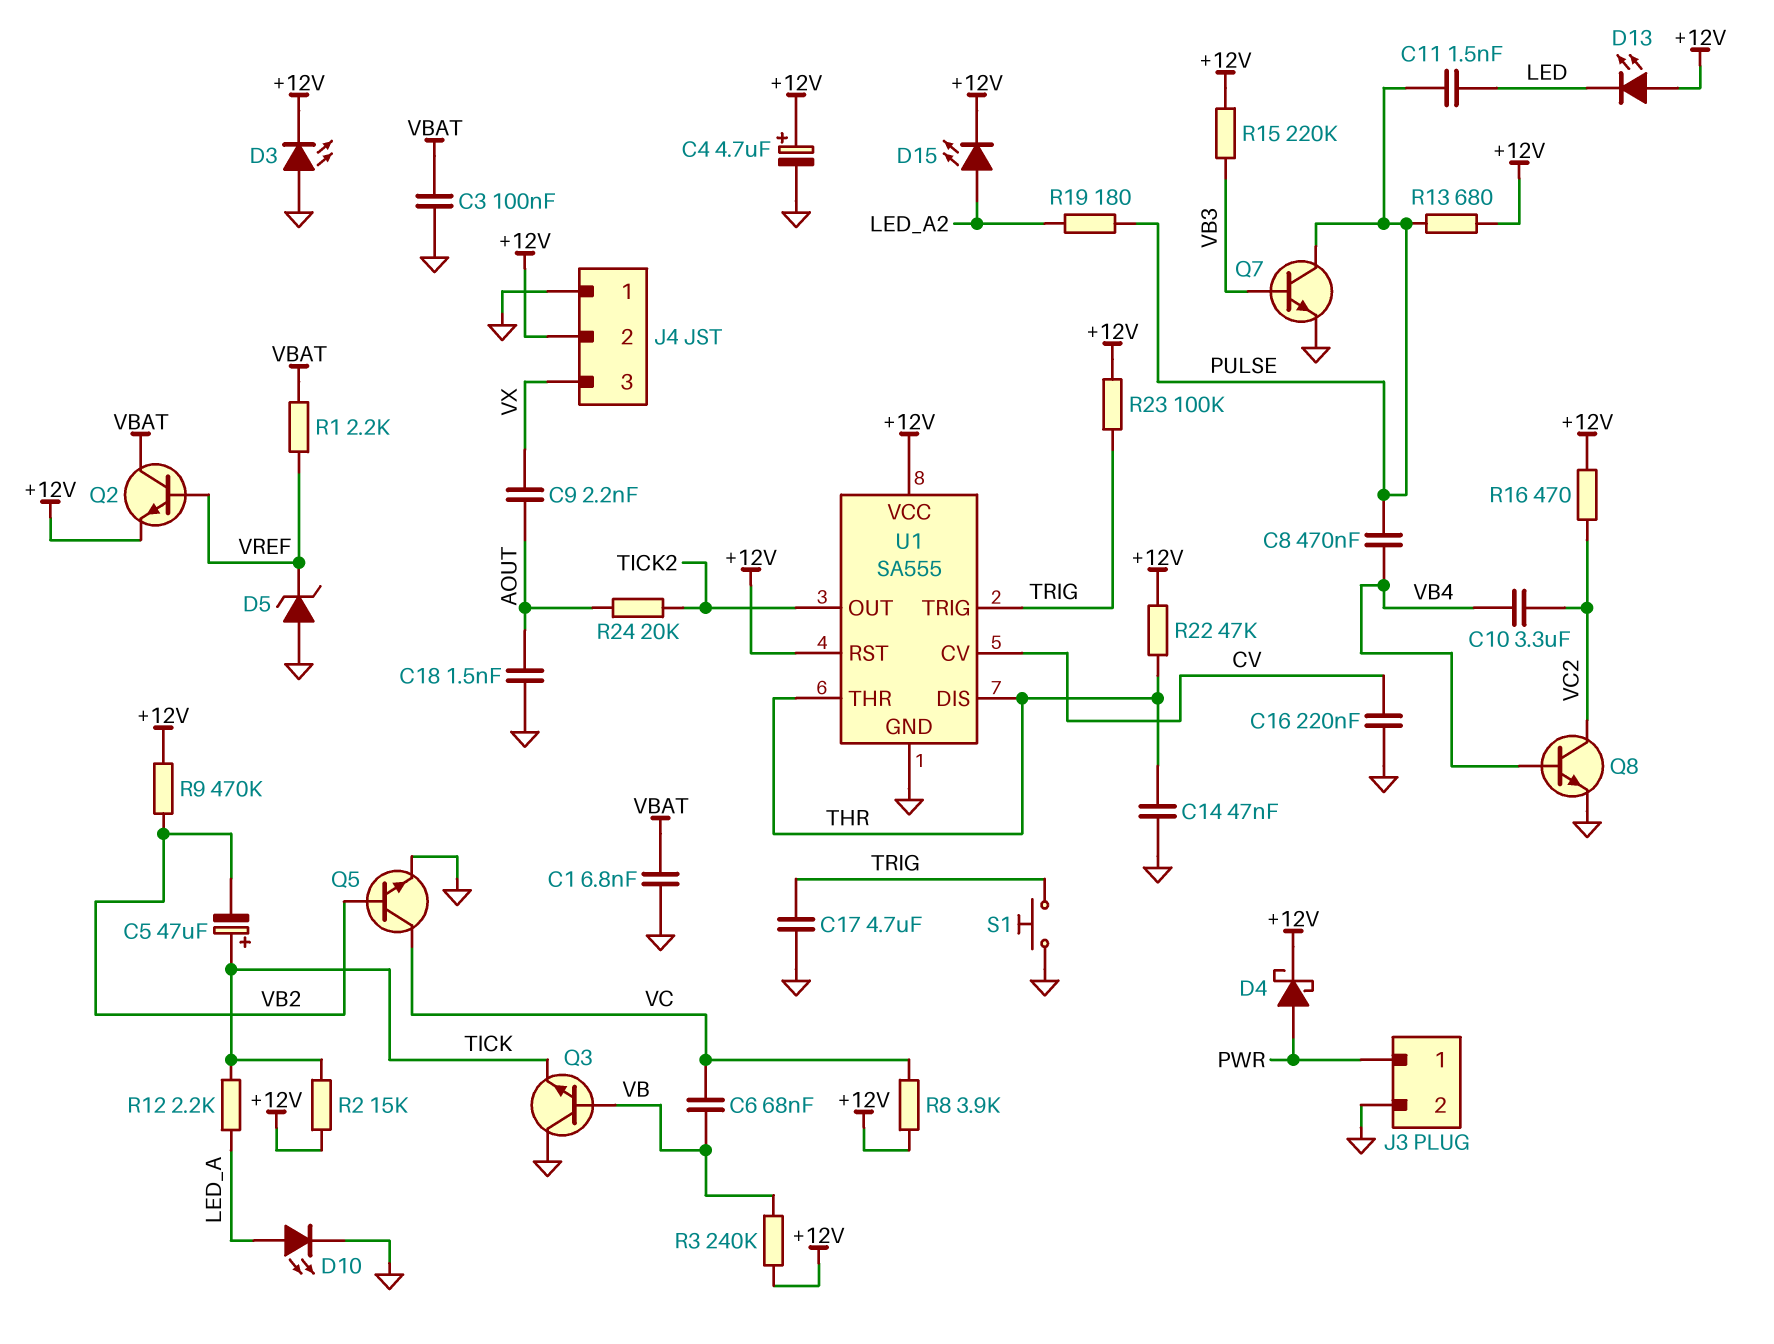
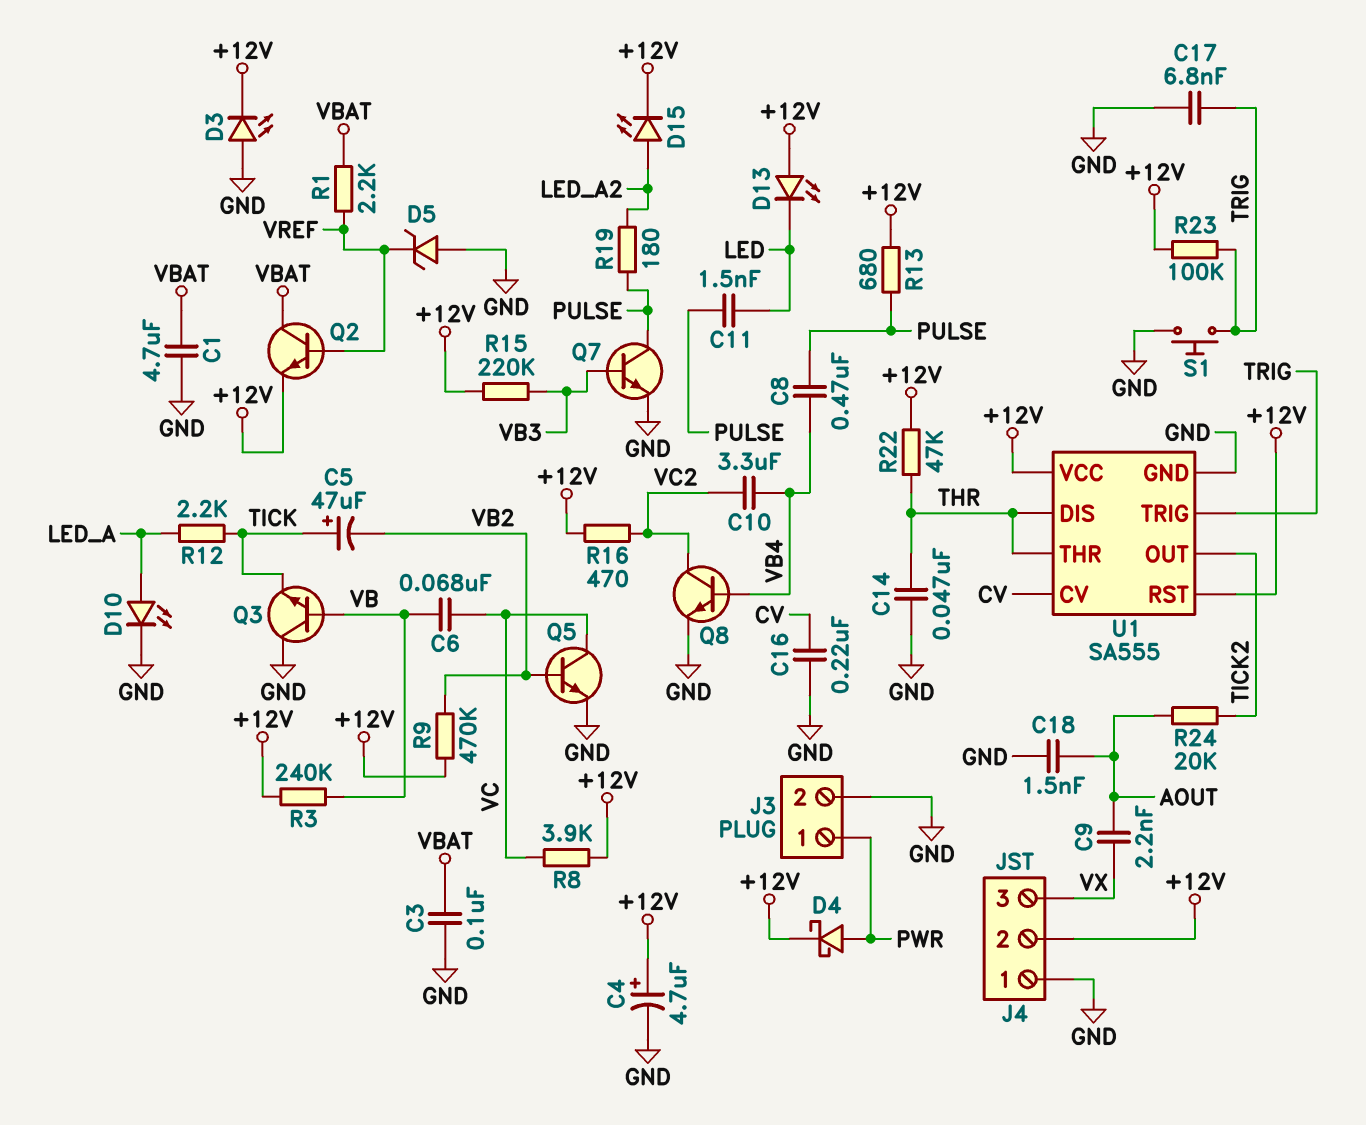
C1: 6.8nF (GND, VBAT) -> 4.7uF (GND, VBAT)
C17: 4.7uF (GND, TRIG) -> 6.8nF (GND, TRIG)
R2: 15k (+12V, TICK) -> none

